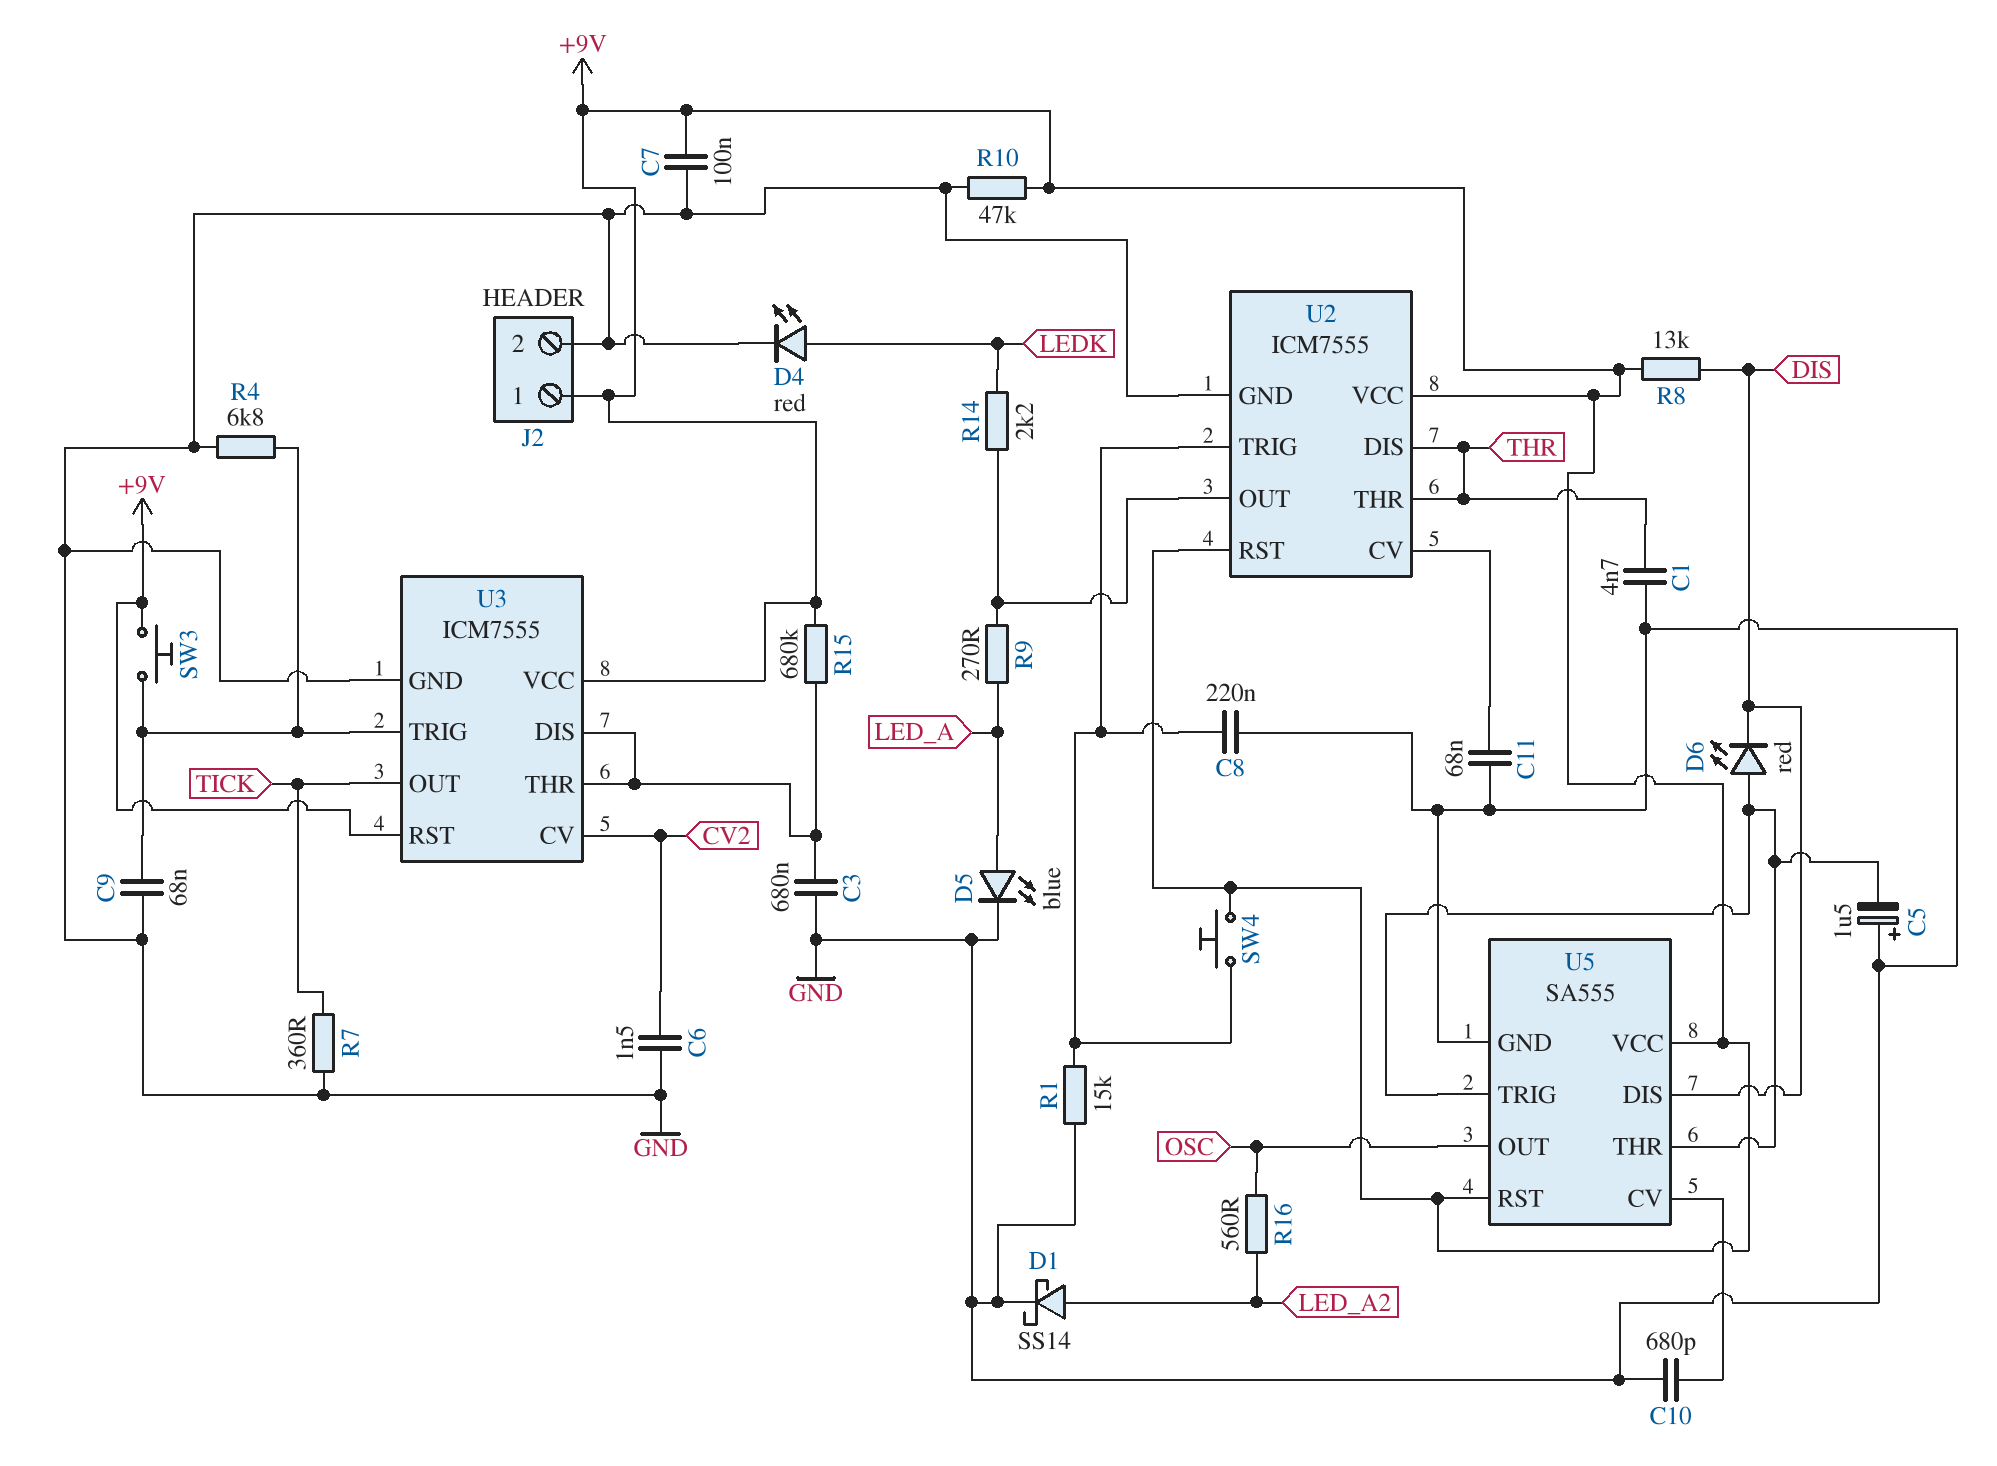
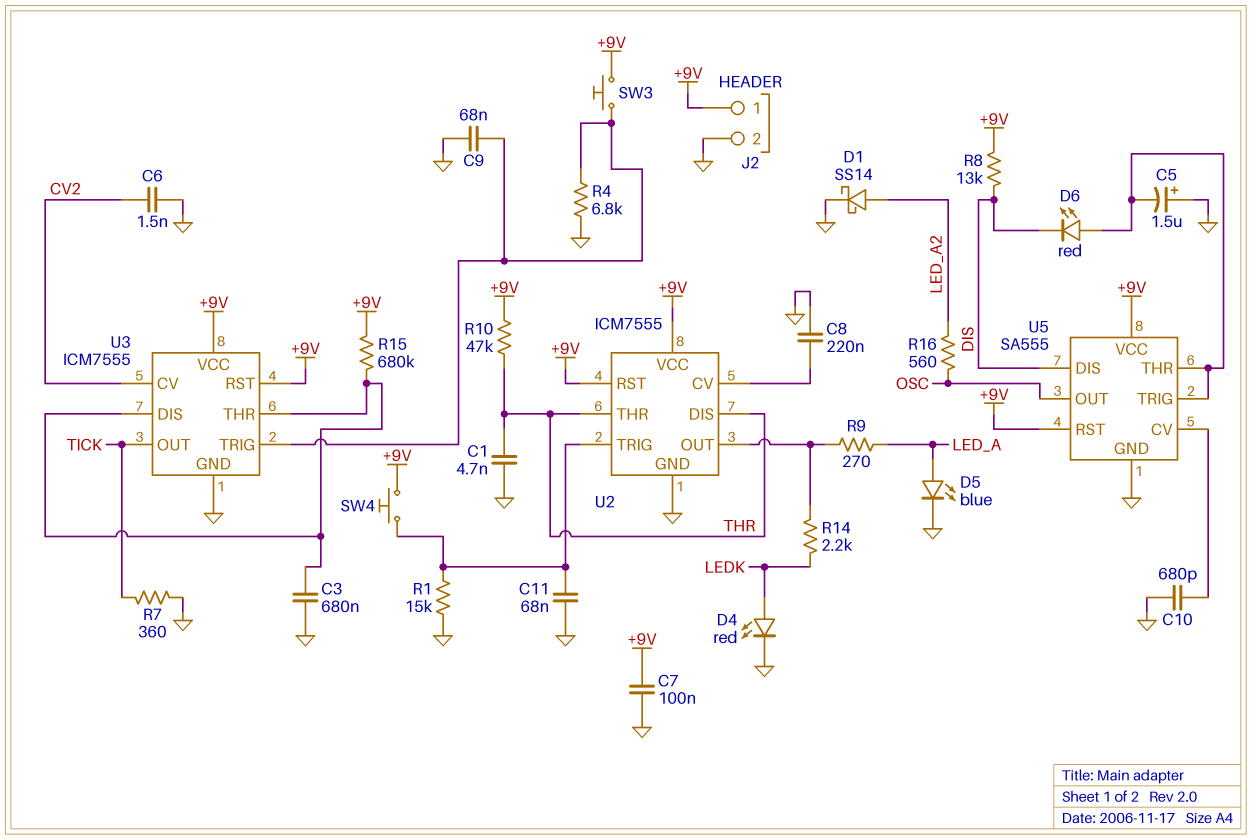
C8: 220nF (GND, U2/TRIG) -> 220nF (GND, U2/CV)
C11: 68nF (GND, U2/CV) -> 68nF (GND, U2/TRIG)
R10: 47k (+9V, GND) -> 47k (+9V, THR)

